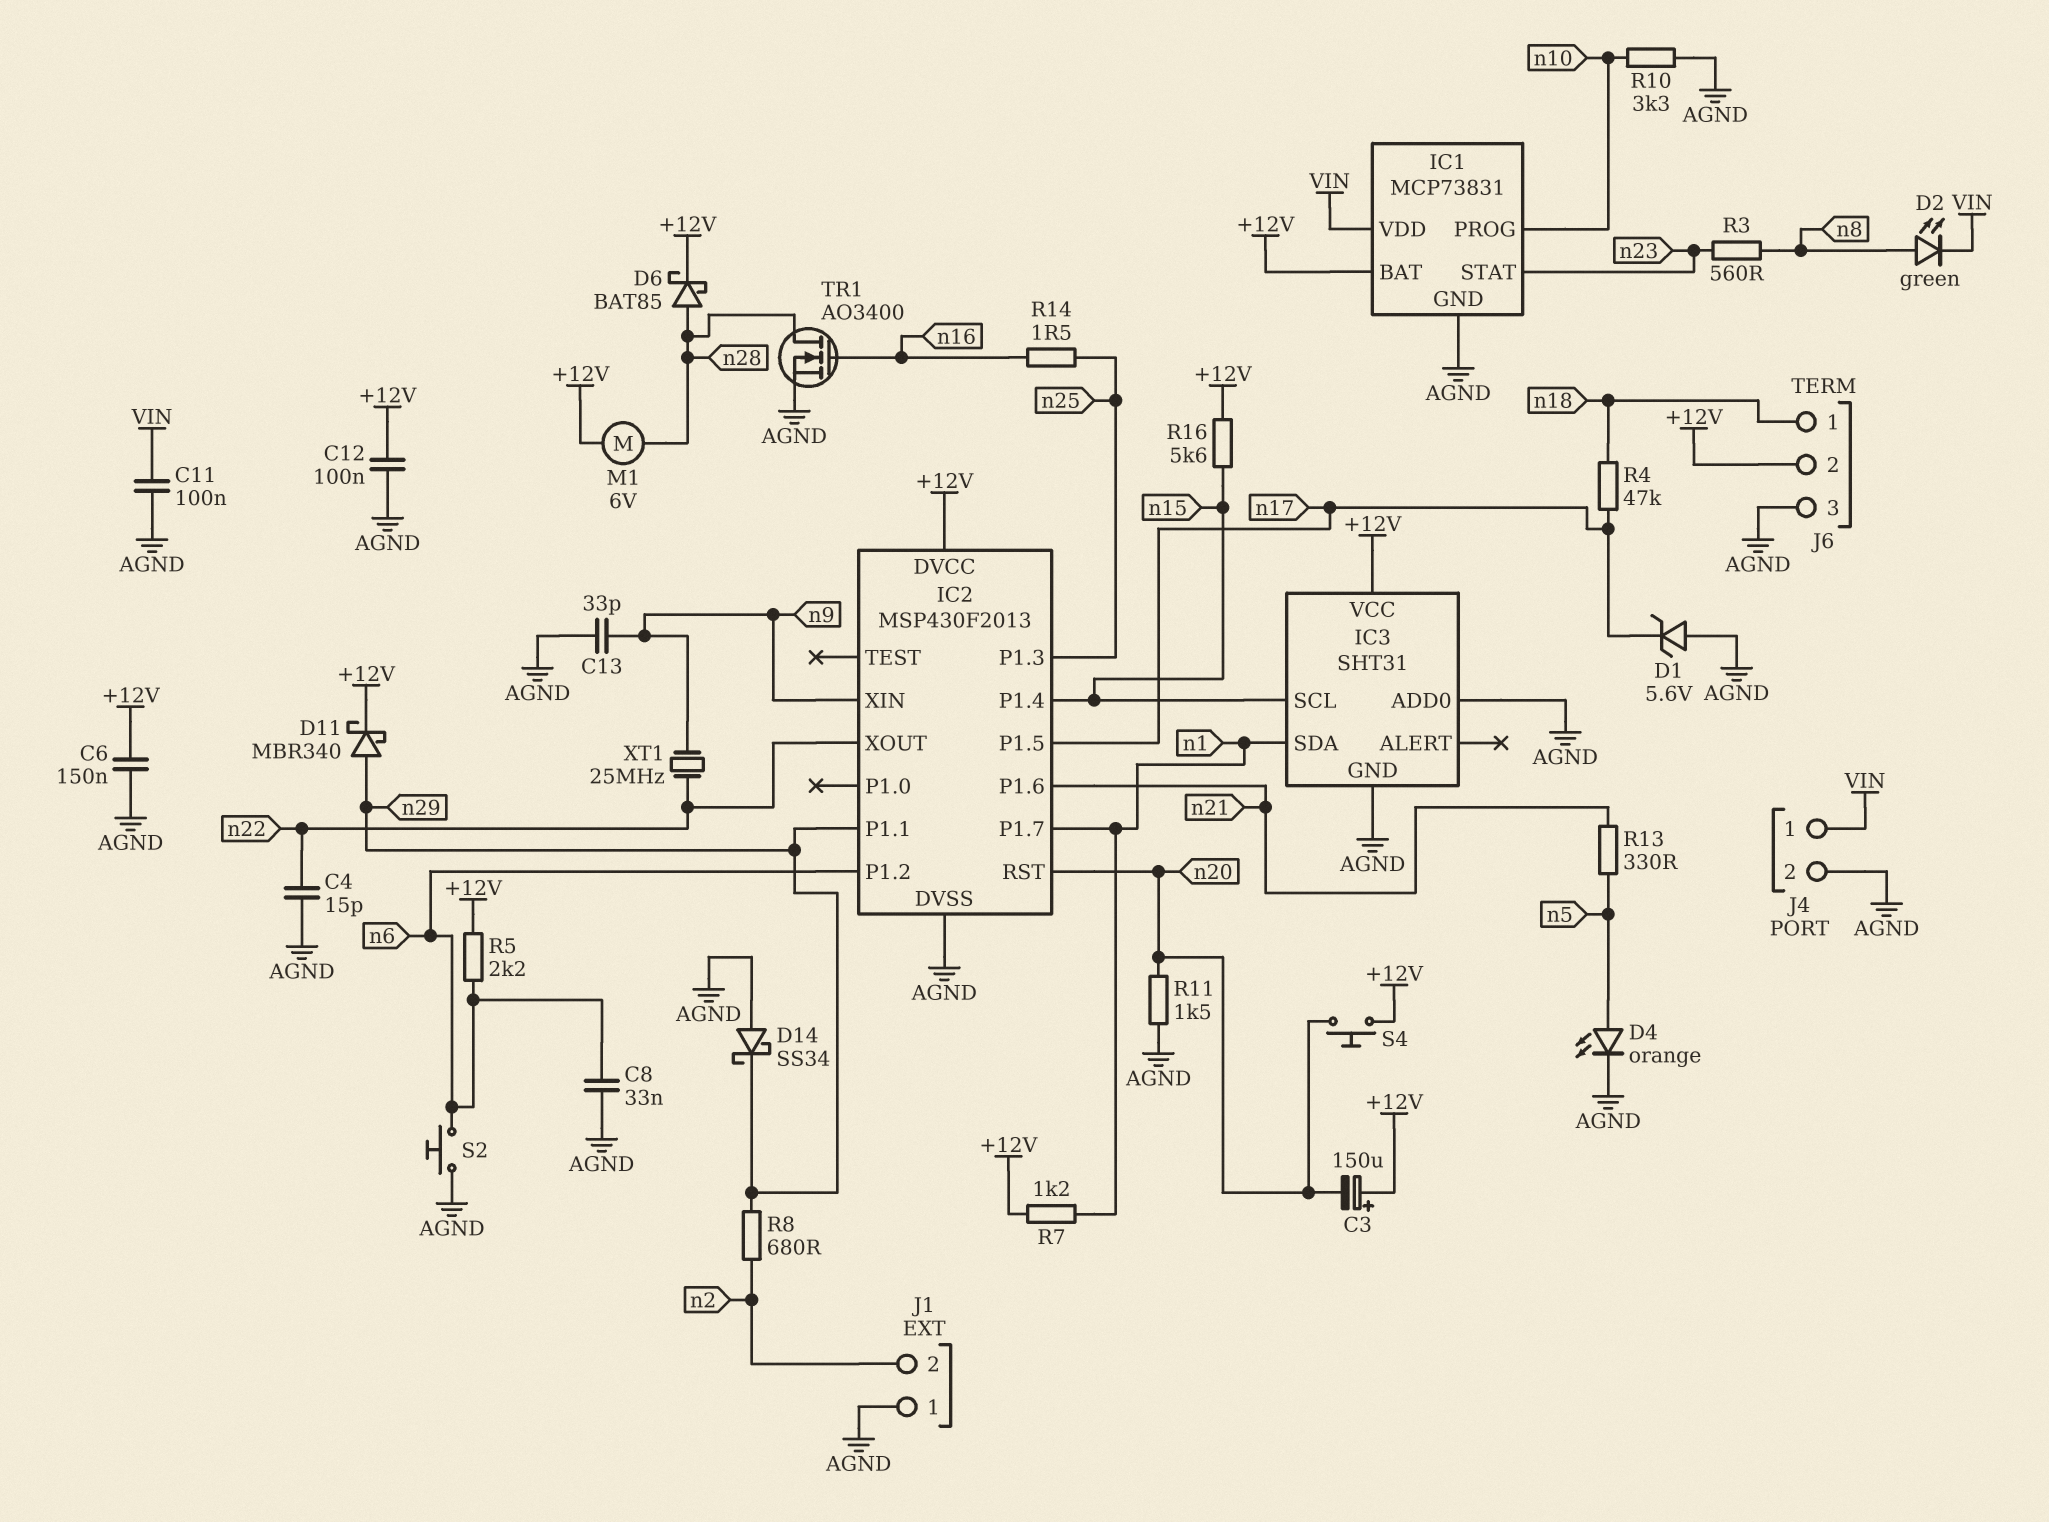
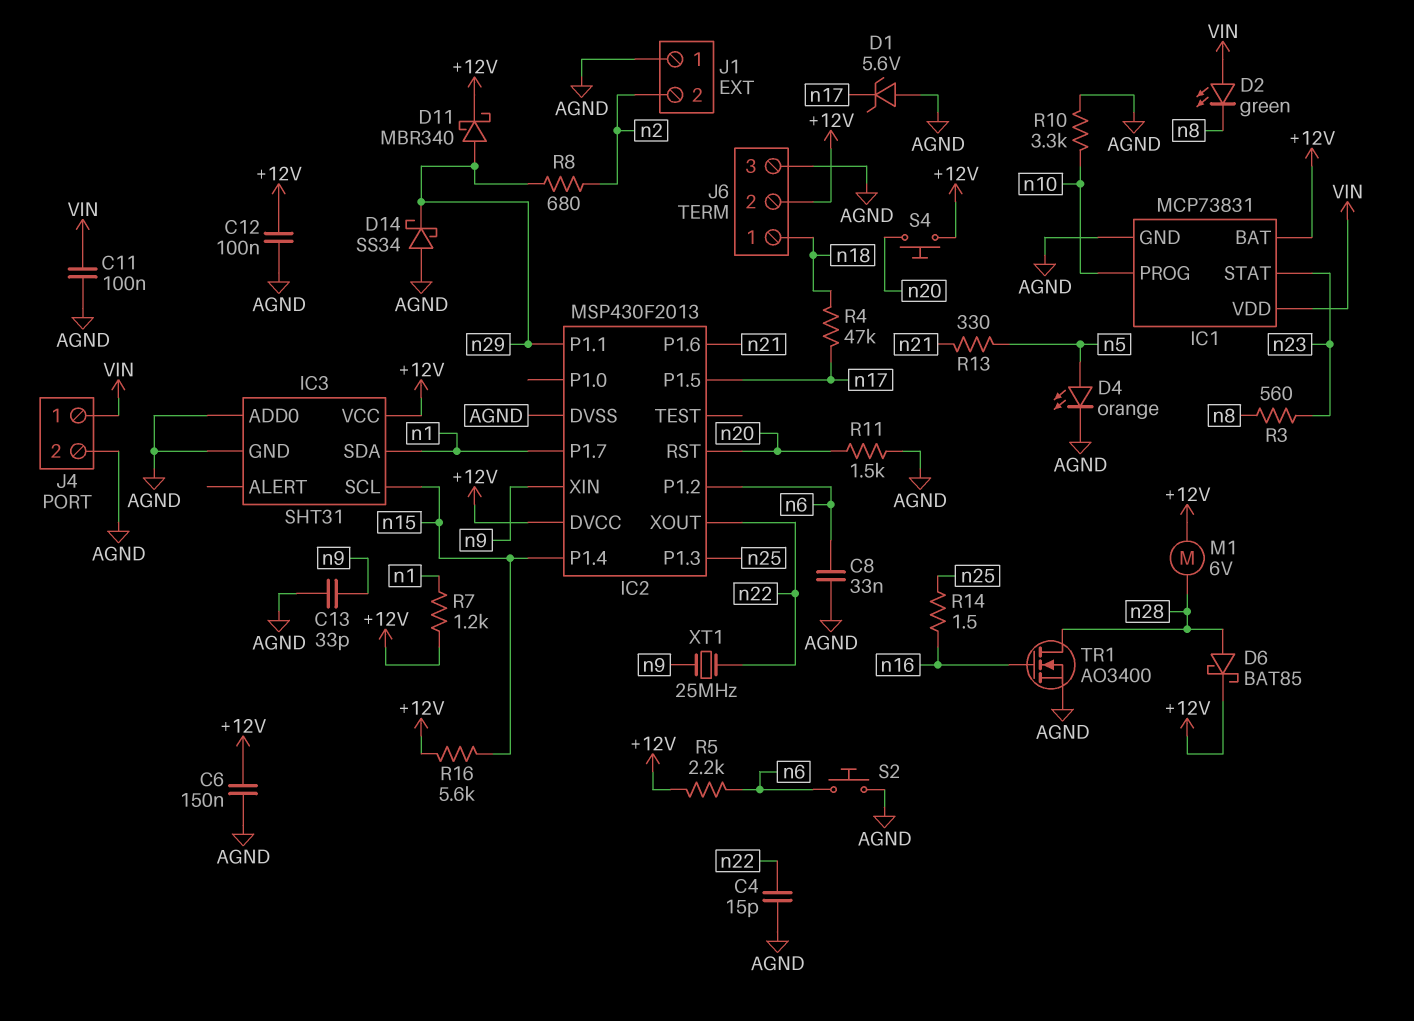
C3: 150uF (plus +12V, minus n20) -> none
D2: LED green (A n8, K VIN) -> LED green (A VIN, K n8)

